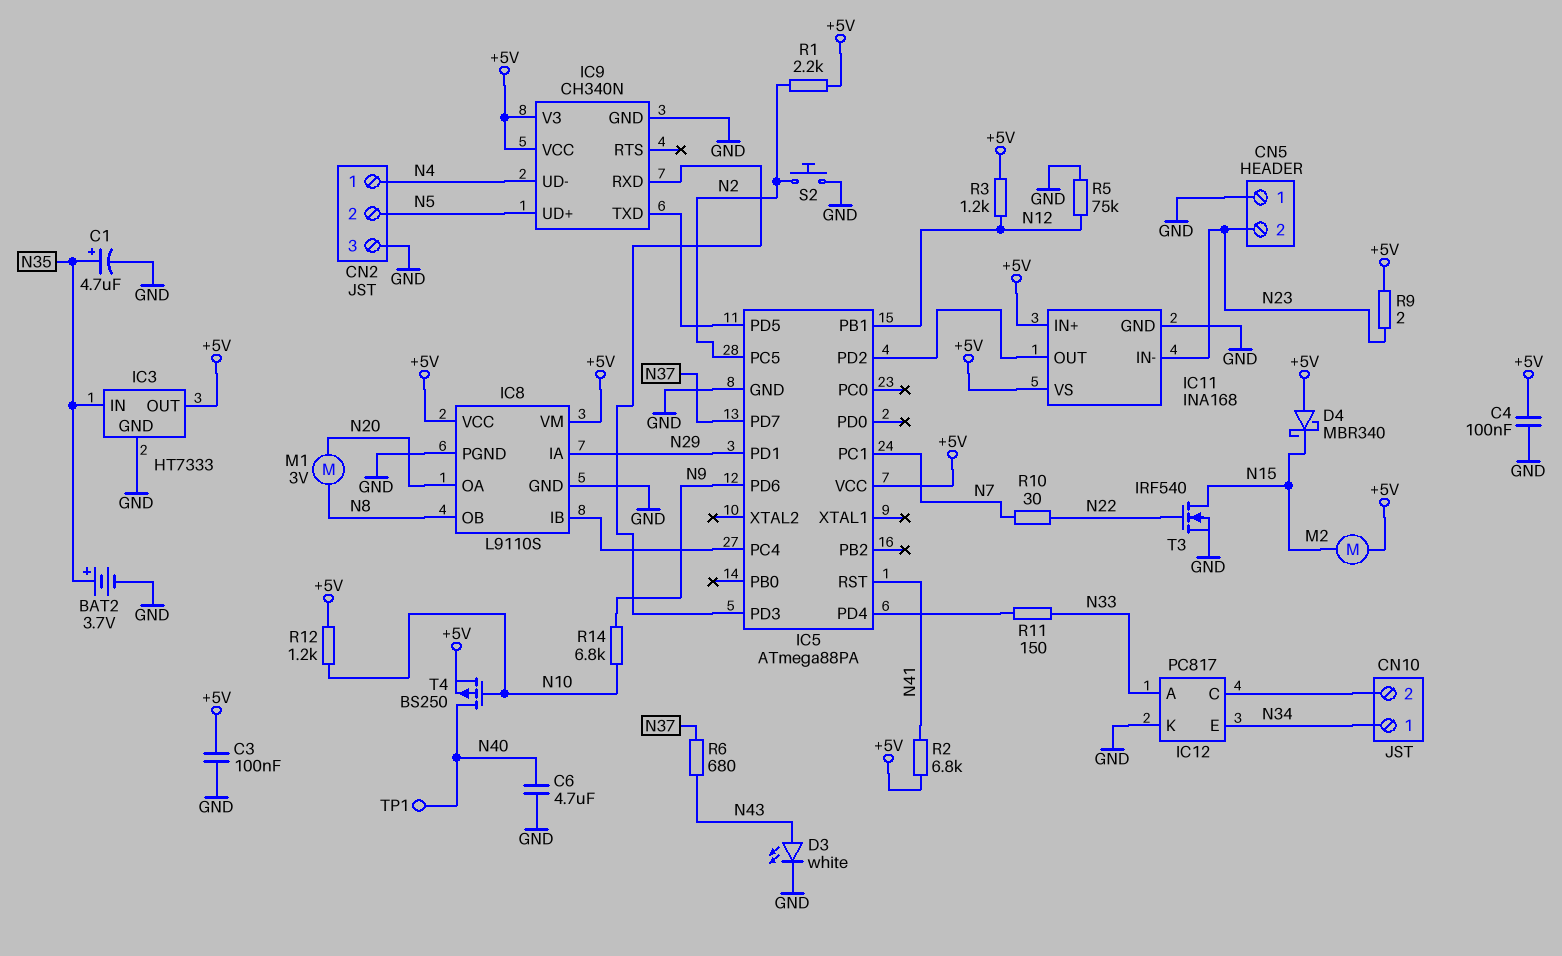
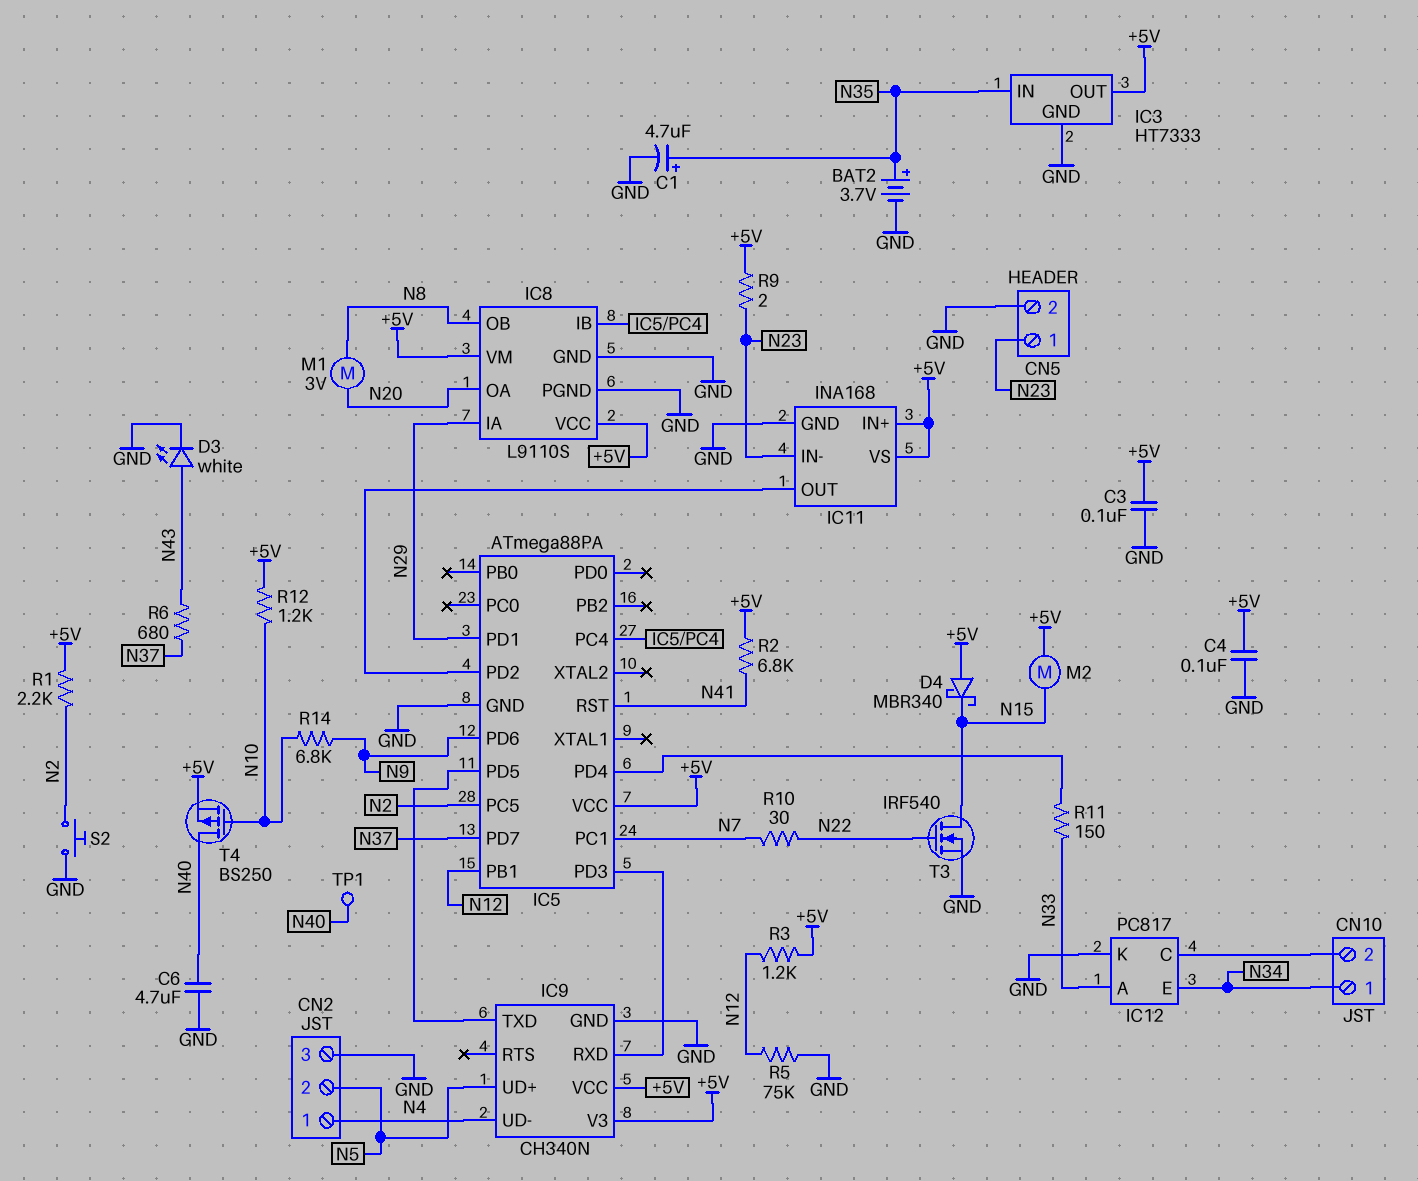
CN5 pin 1: GND -> N23
CN5 pin 2: N23 -> GND

